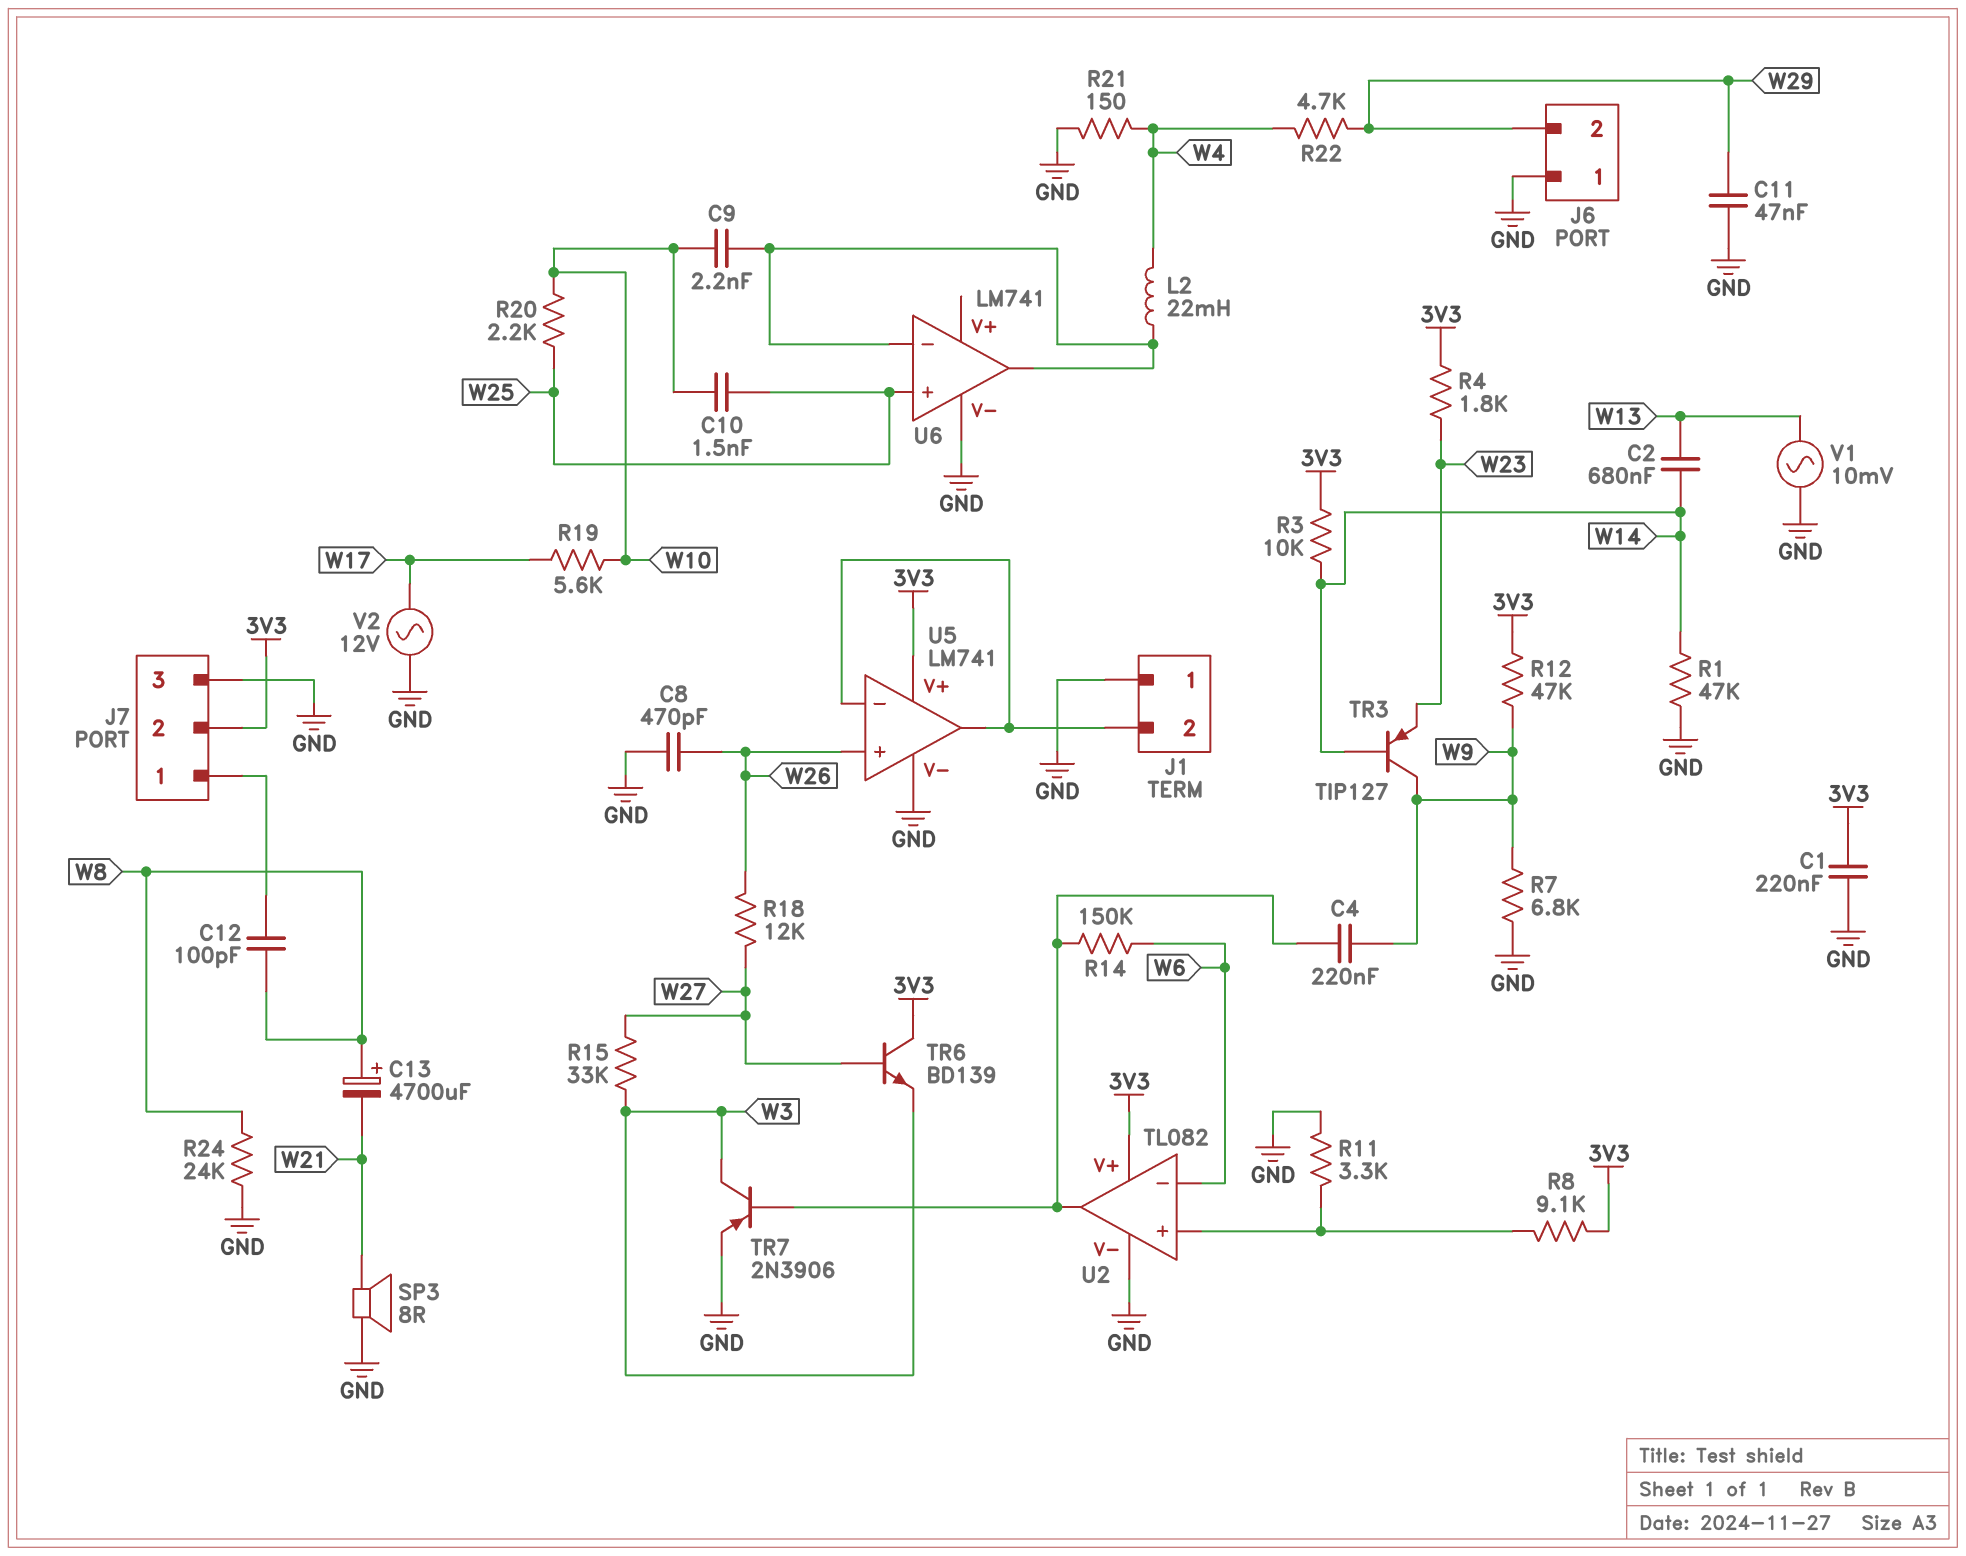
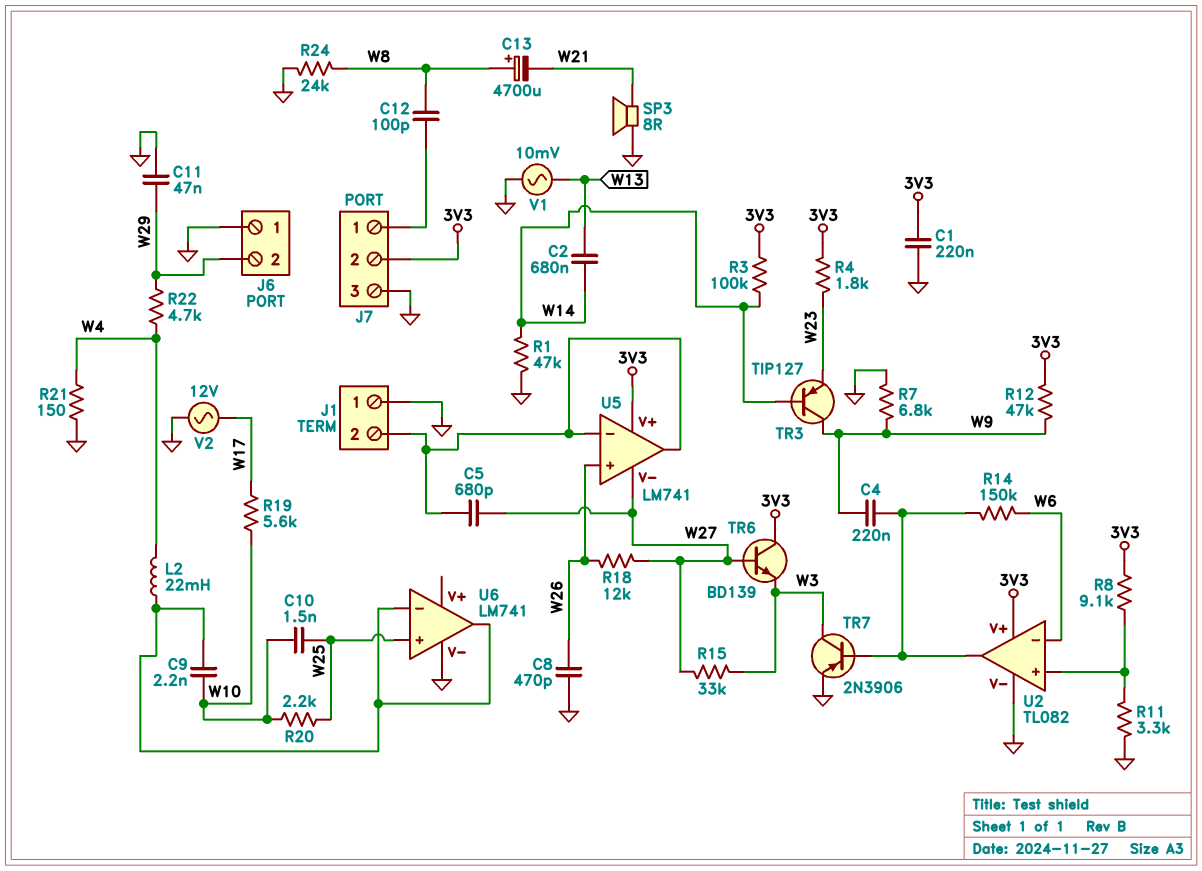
C5: none -> 680pF (J1/2, W27)
R3: 10k (3V3, W14) -> 100k (3V3, W14)
U5 pin V-: GND -> W27

